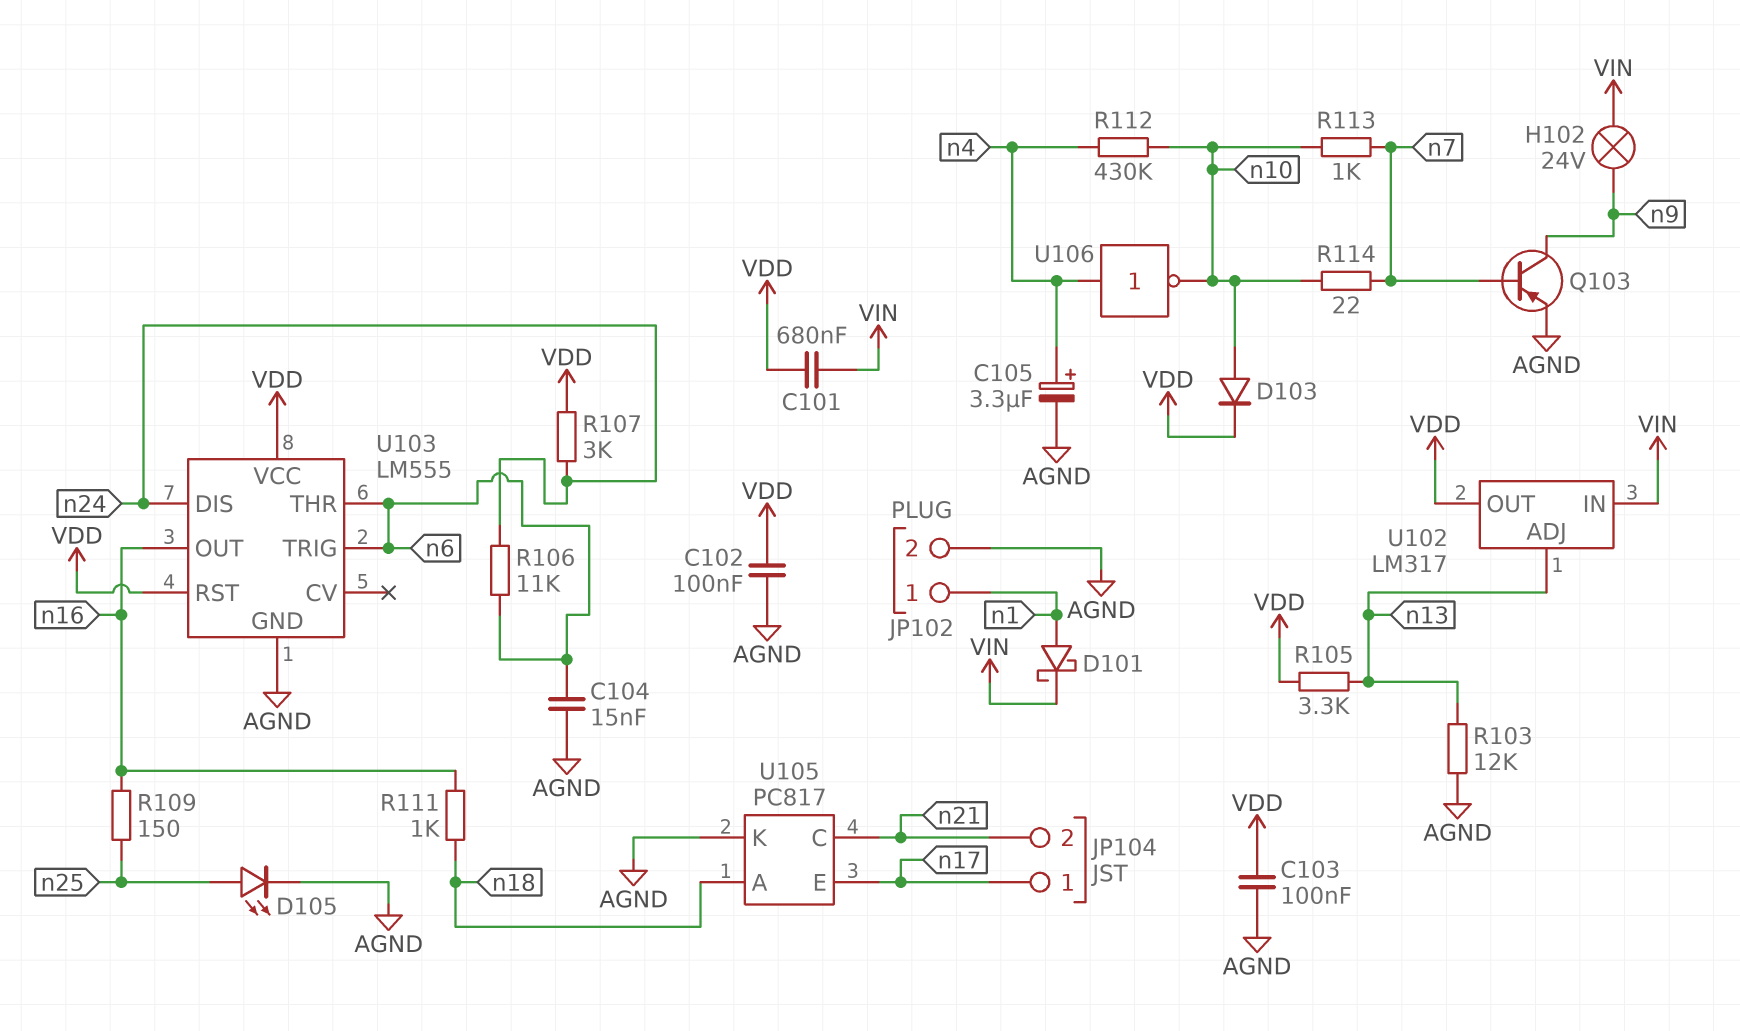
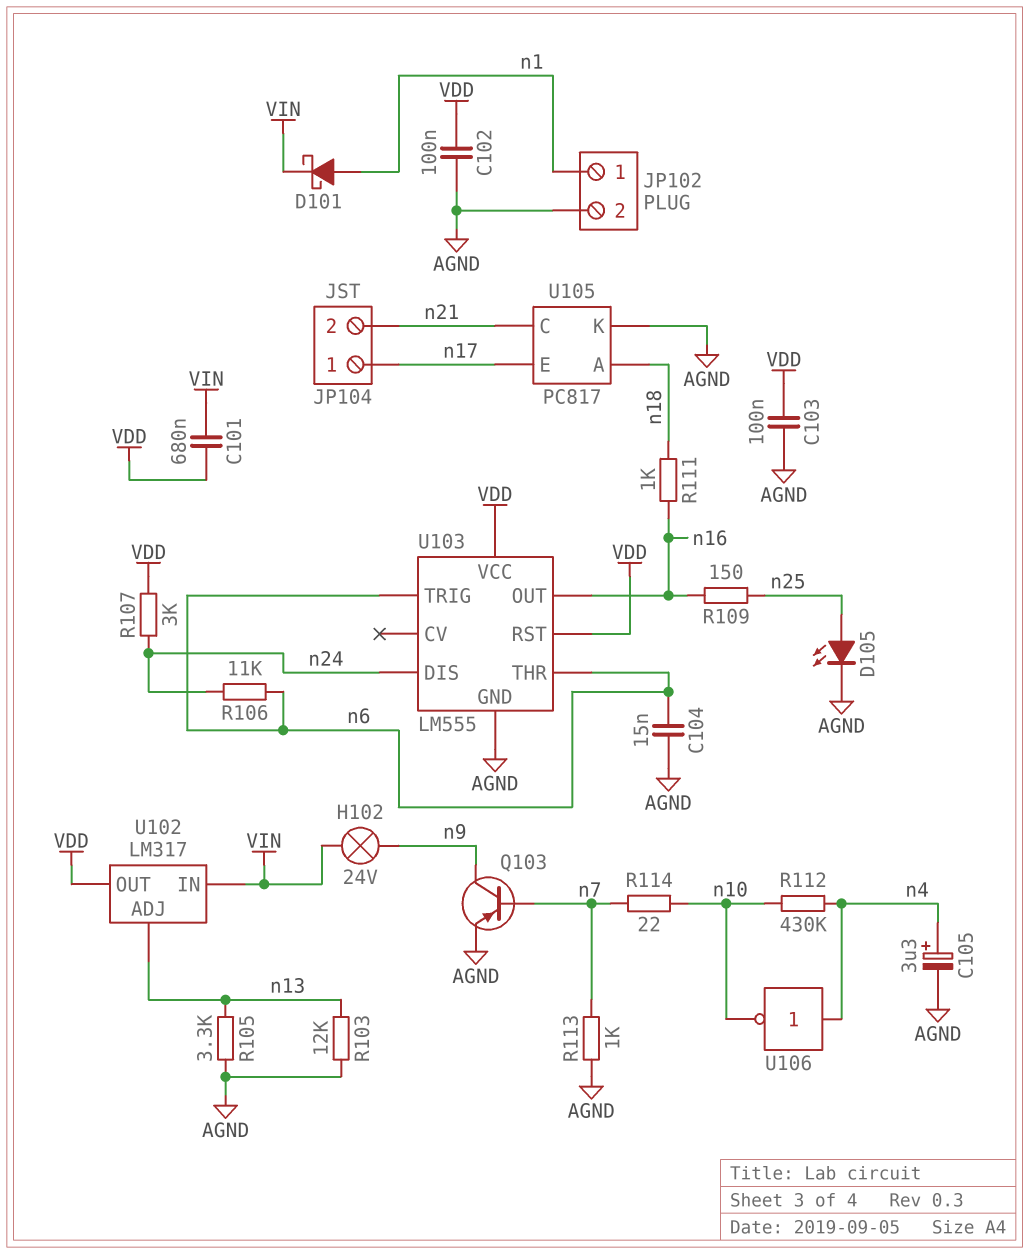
D103: diode (A n10, K VDD) -> none
R105: 3.3k (VDD, n13) -> 3.3k (AGND, n13)
R113: 1k (n7, n10) -> 1k (AGND, n7)

